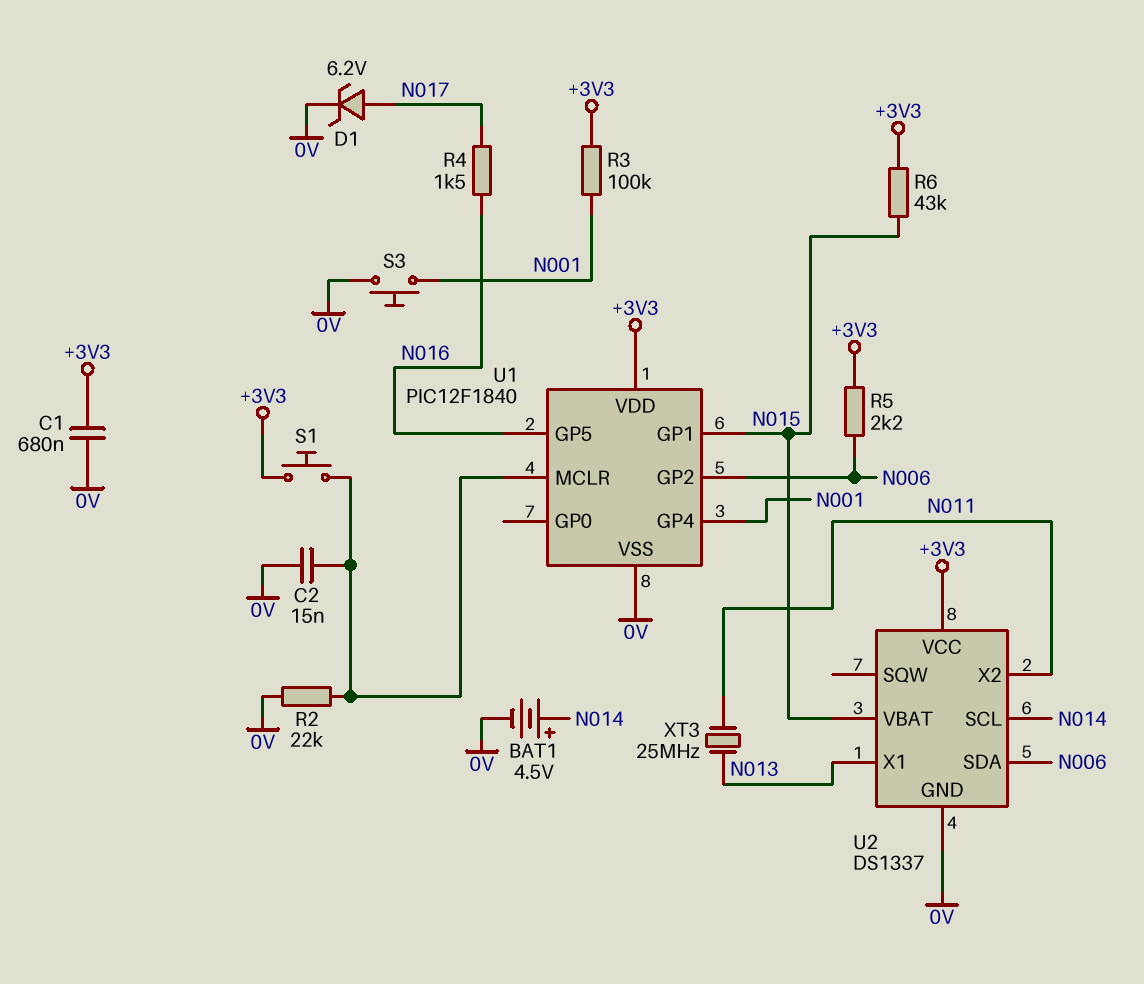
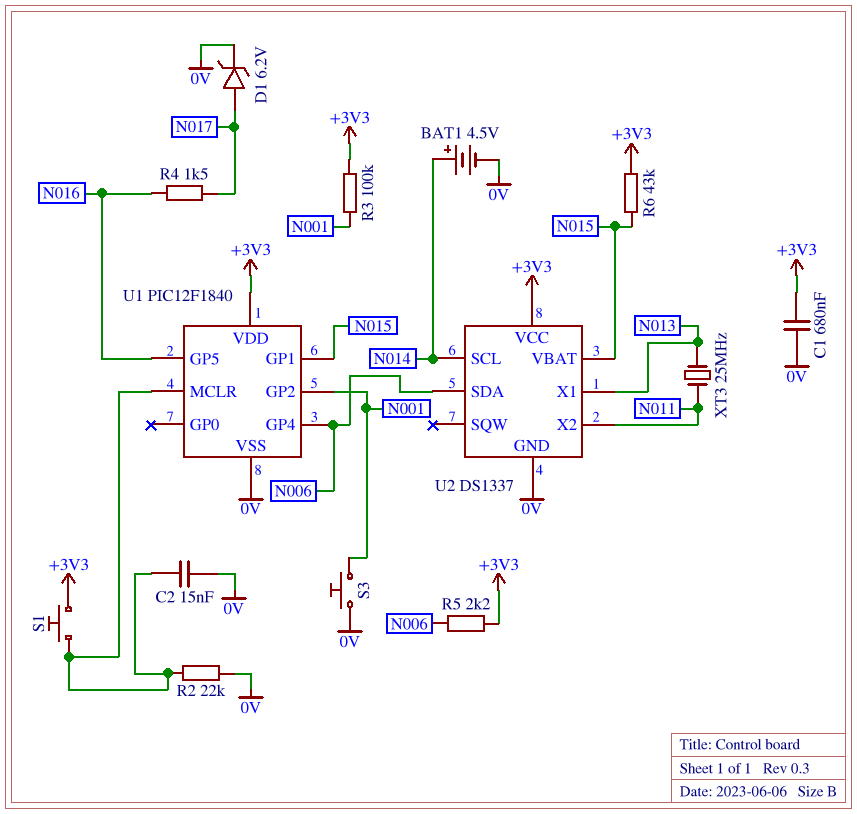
U1 pin GP2: N006 -> N001
U1 pin GP4: N001 -> N006

